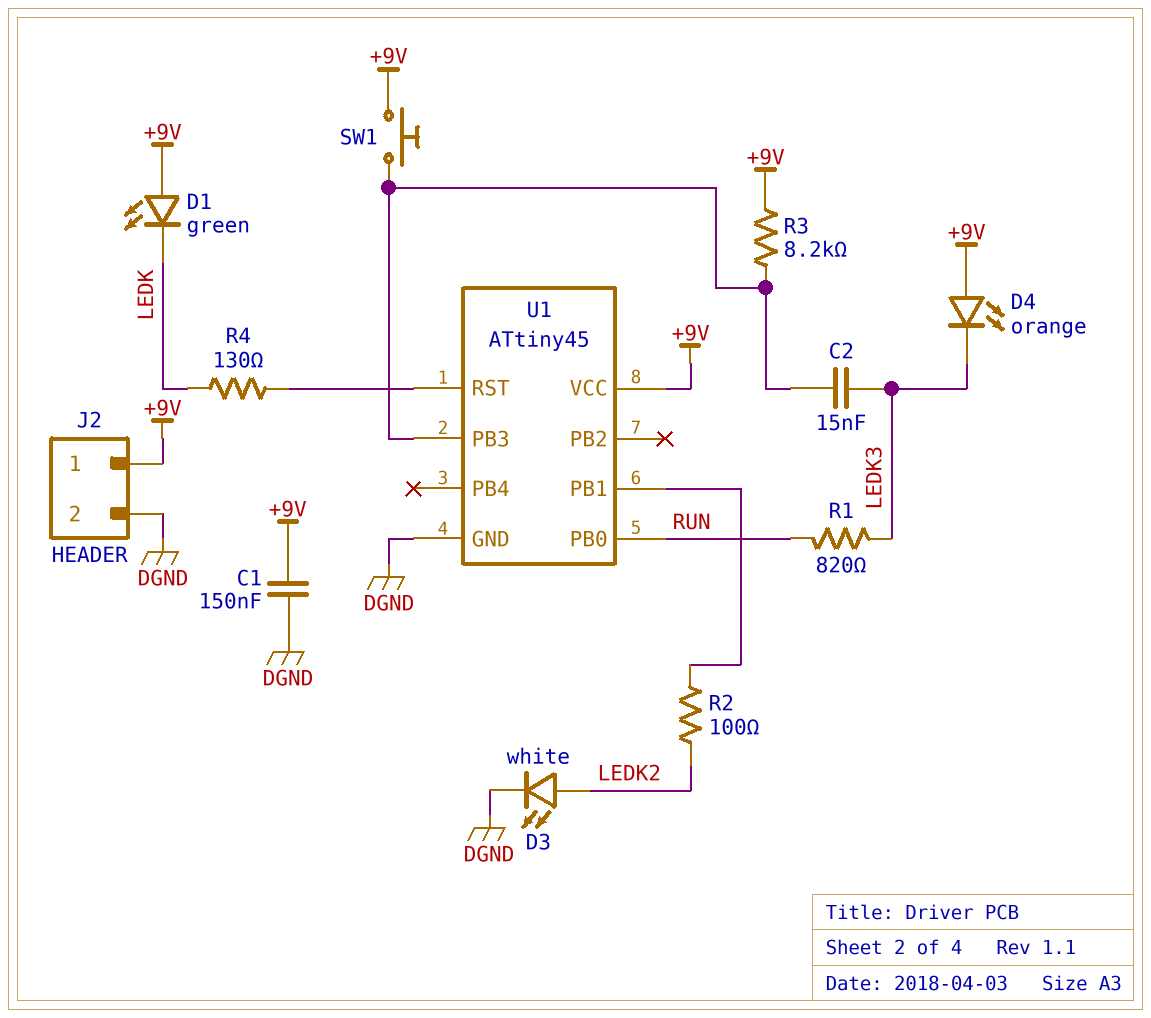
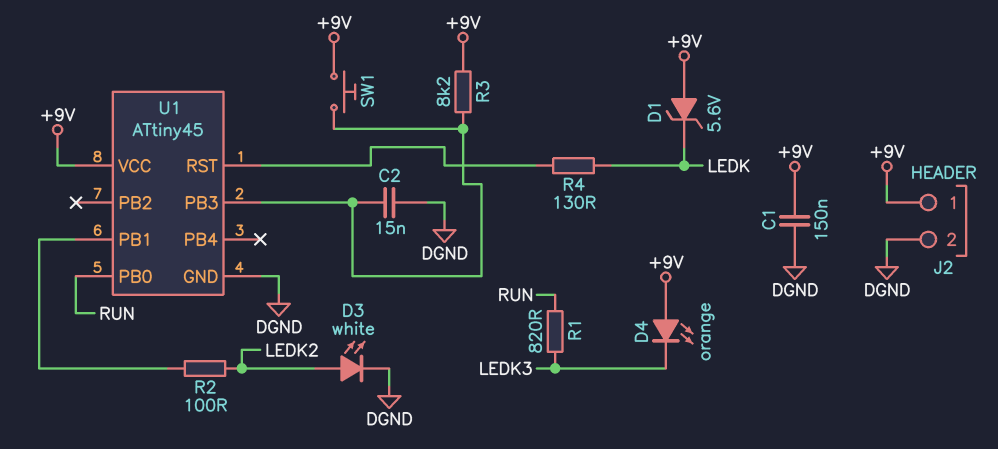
C2: 15nF (LEDK3, U1/PB3) -> 15nF (DGND, U1/PB3)
D1: LED green (A +9V, K LEDK) -> zener 5.6V (A +9V, K LEDK)

